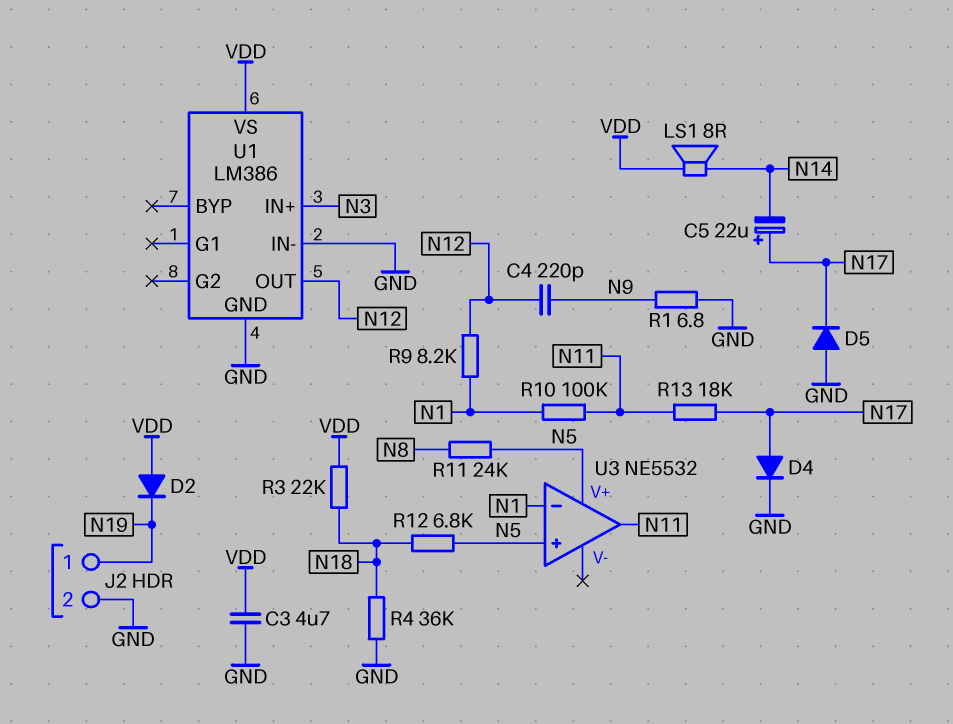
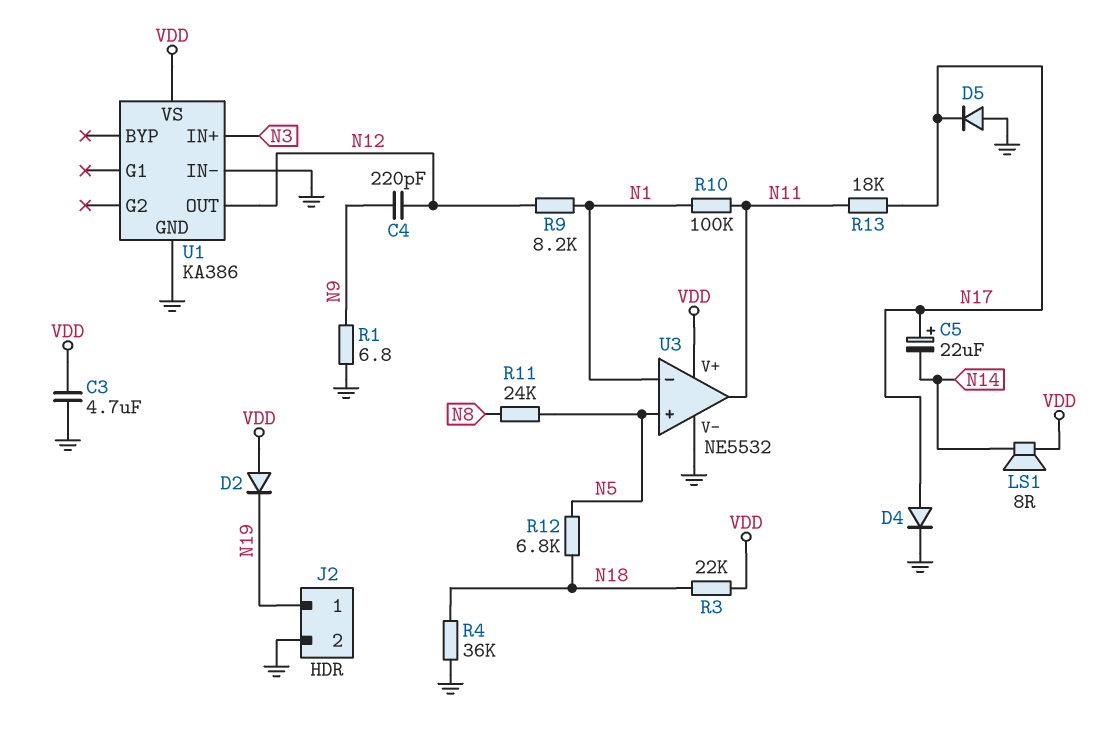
U1: LM386 -> KA386
U3 pin V+: N5 -> VDD
U3 pin V-: none -> GND

